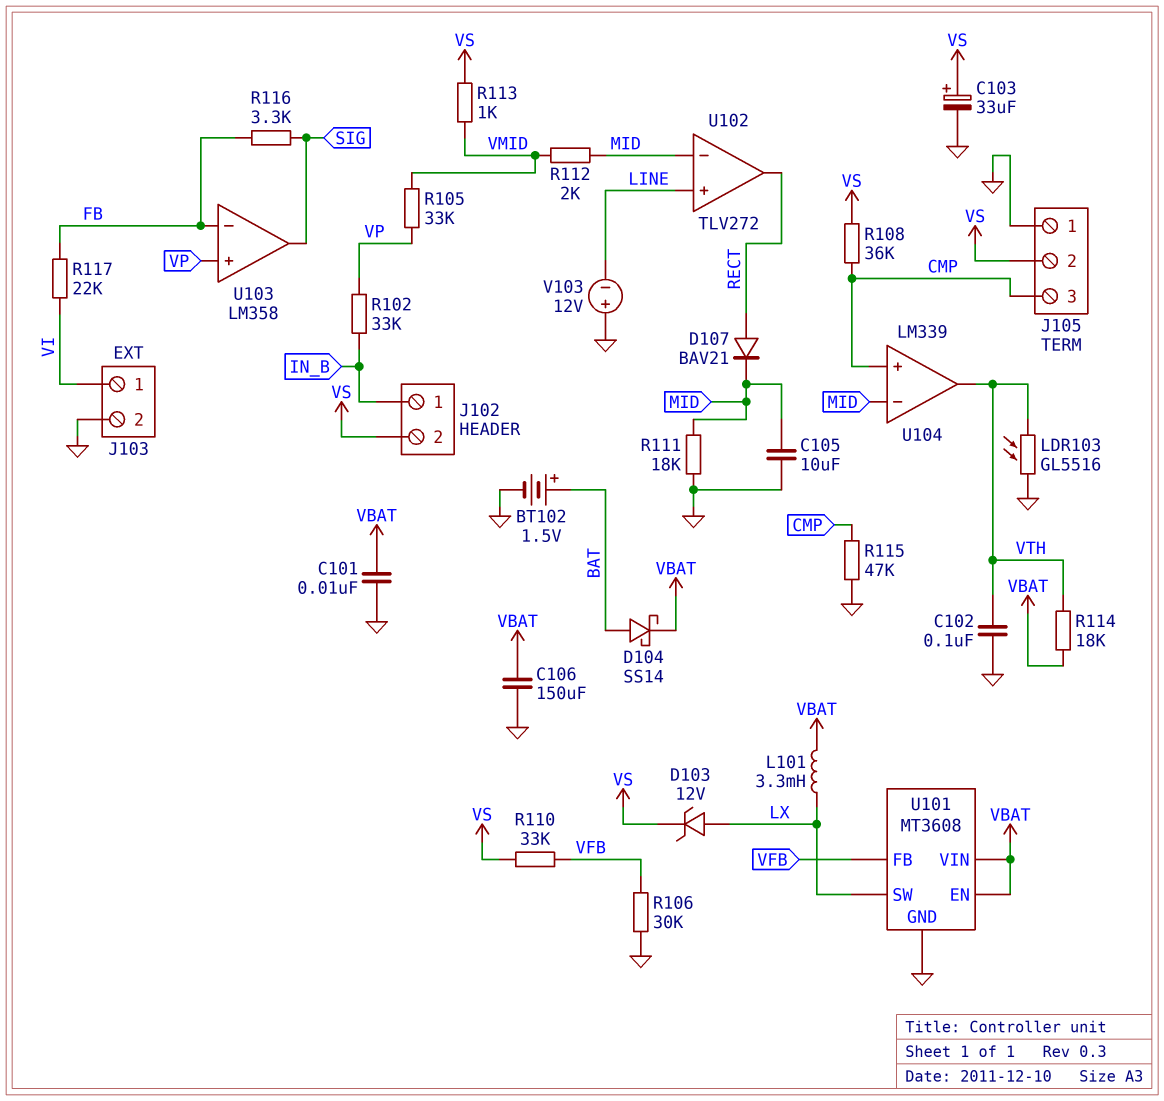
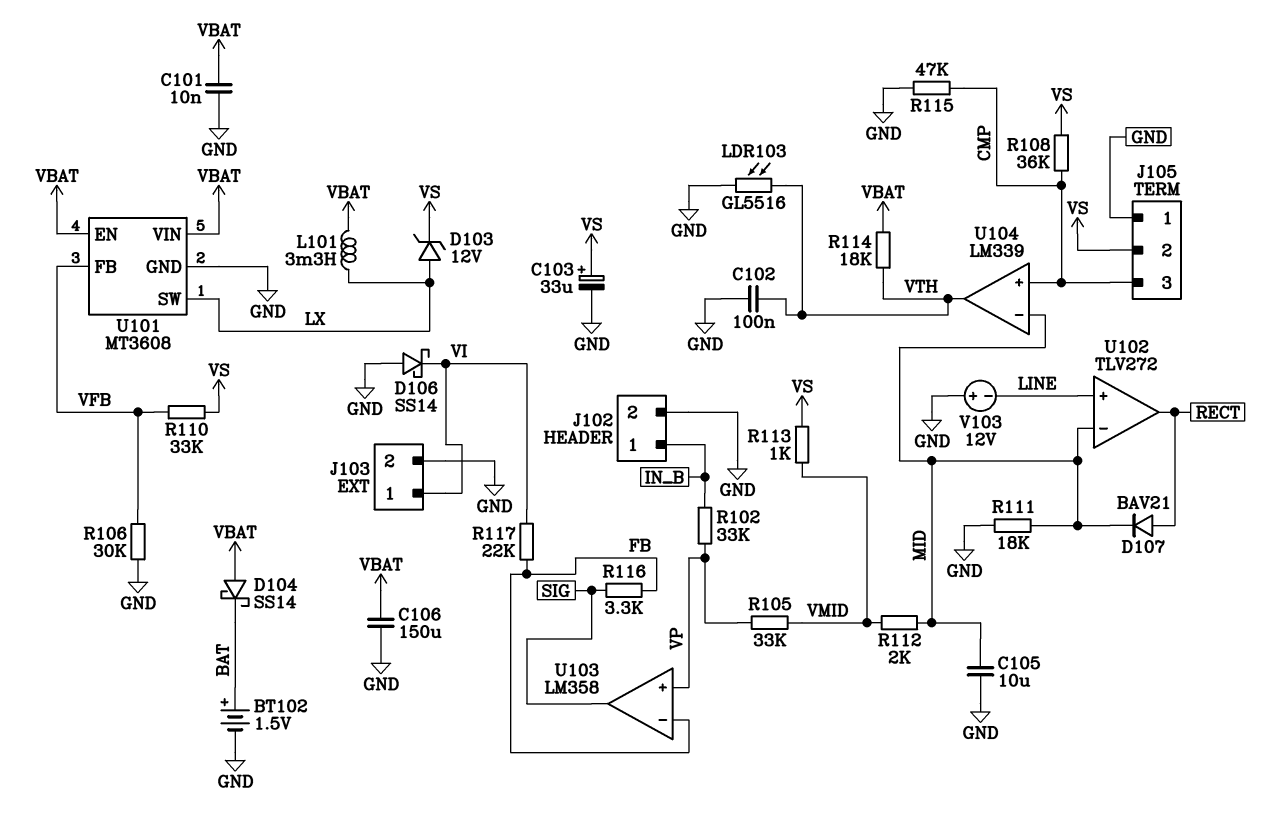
D104: schottky SS14 (A BAT, K VBAT) -> schottky SS14 (A VBAT, K BAT)
D106: none -> schottky SS14 (A GND, K VI)
J102 pin 2: VS -> GND

